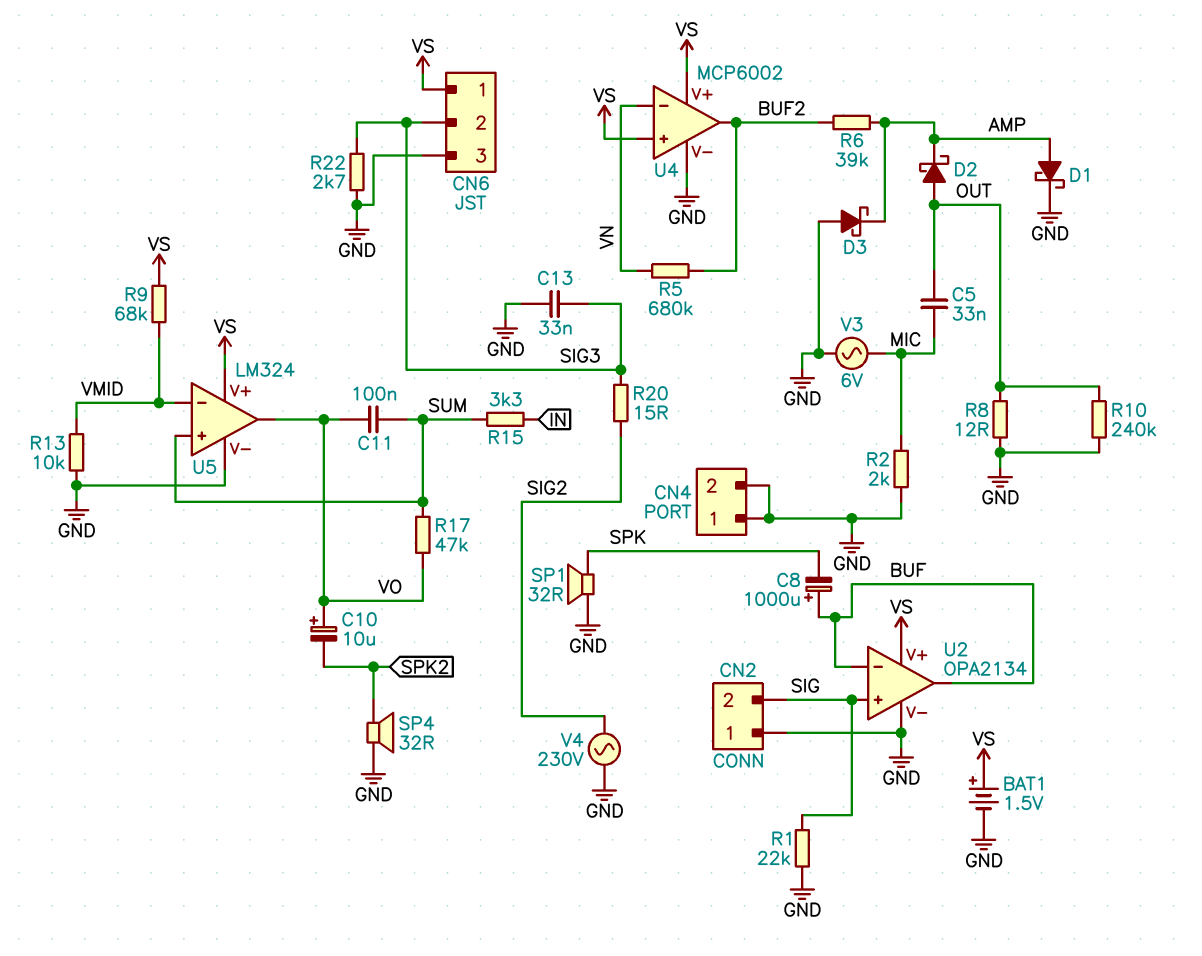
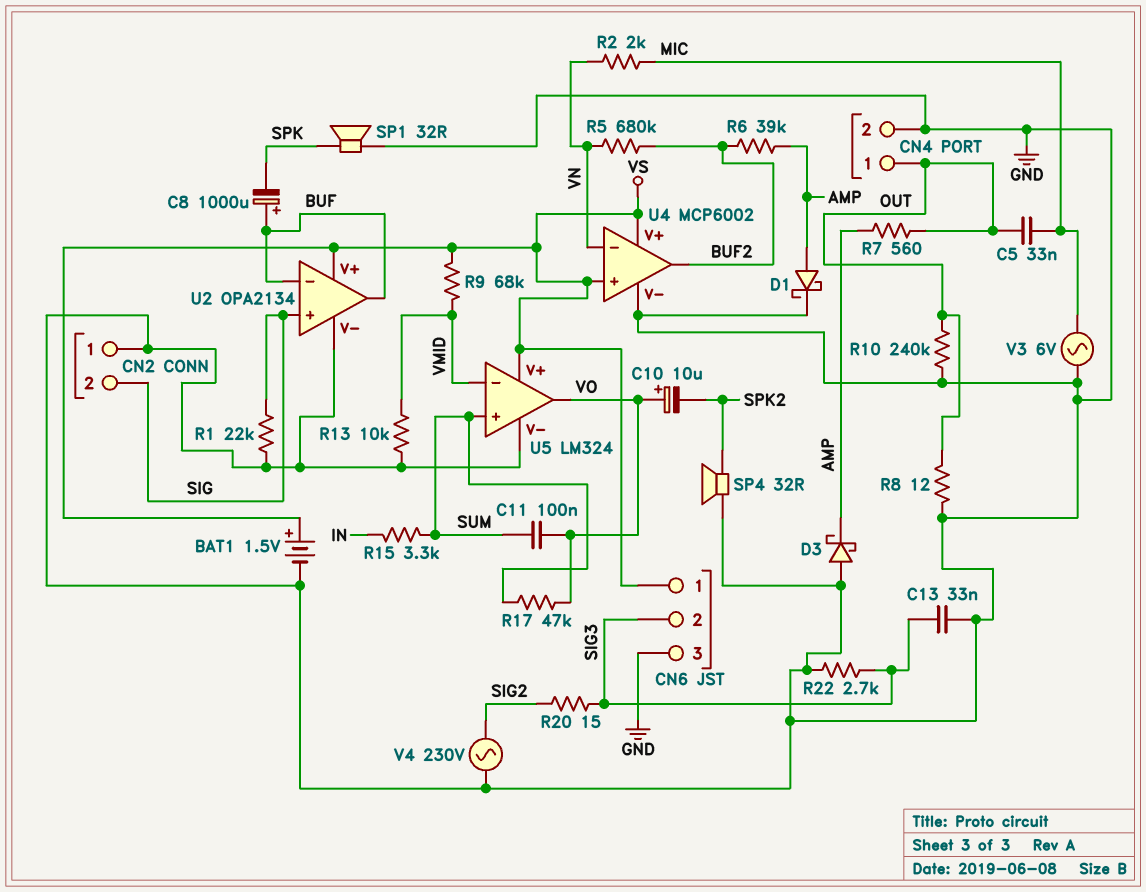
CN4 pin 1: GND -> OUT
D2: schottky (A OUT, K AMP) -> none
R2: 2k (GND, MIC) -> 2k (MIC, VN)
R7: none -> 560 (AMP, OUT)

